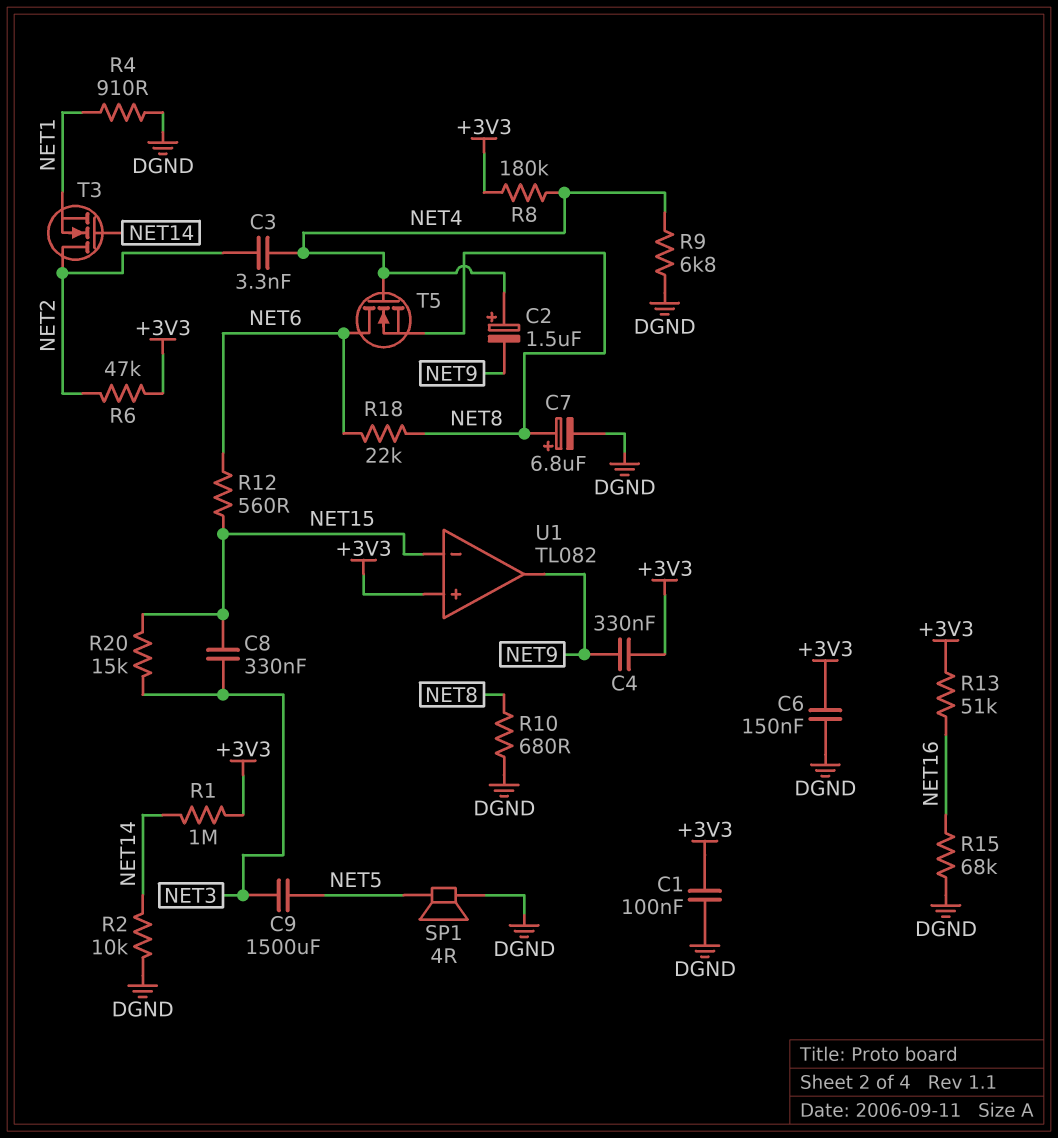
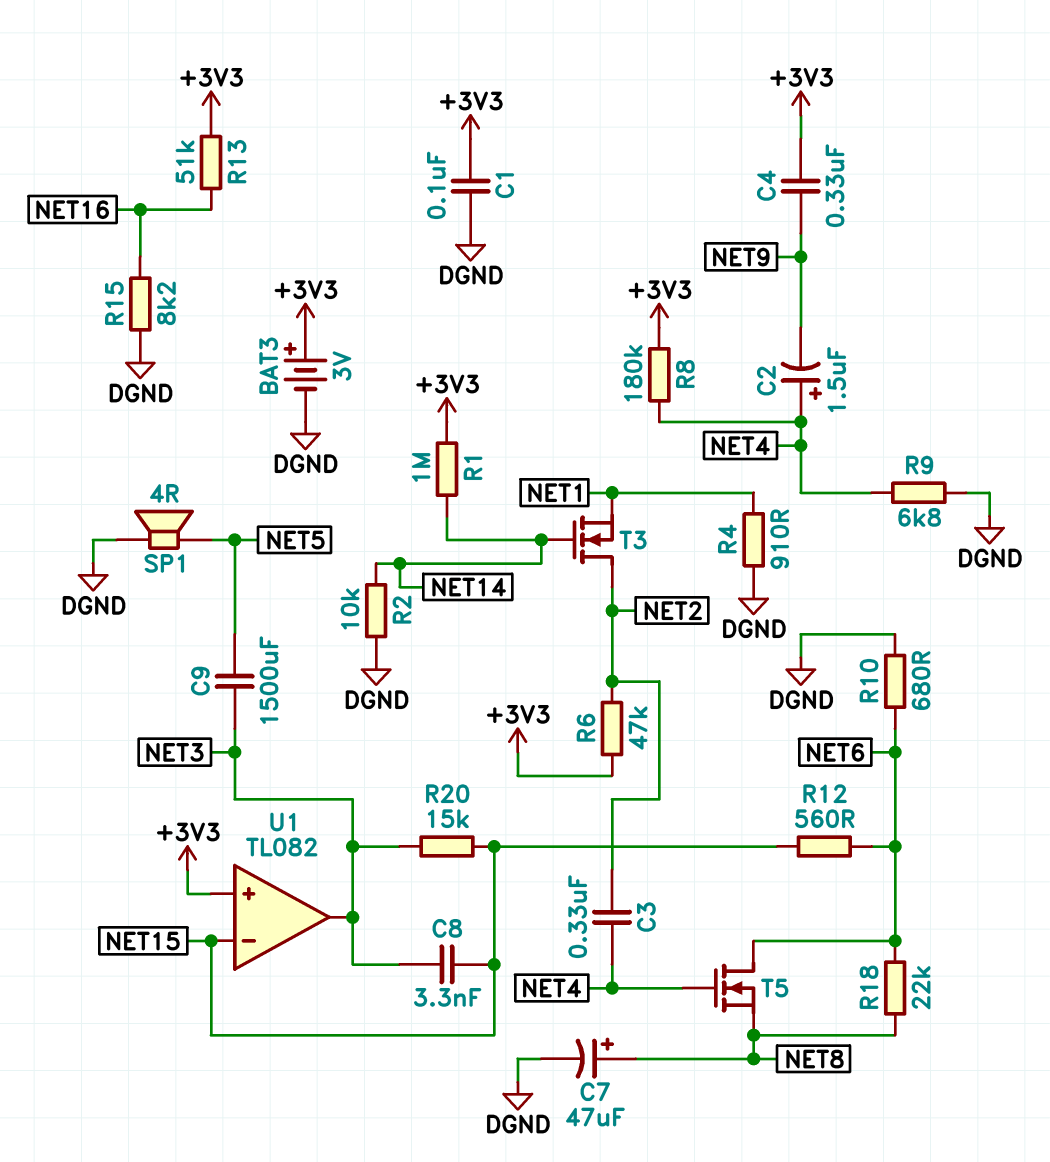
BAT3: none -> 3V (plus +3V3, minus DGND)
C3: 3.3nF (NET2, NET4) -> 330nF (NET2, NET4)
C6: 150nF (+3V3, DGND) -> none
C7: 6.8uF (plus NET8, minus DGND) -> 47uF (plus NET8, minus DGND)
C8: 330nF (NET3, NET15) -> 3.3nF (NET3, NET15)
R10: 680 (DGND, NET8) -> 680 (DGND, NET6)
R15: 68k (DGND, NET16) -> 8.2k (DGND, NET16)
U1 pin out: NET9 -> NET3

